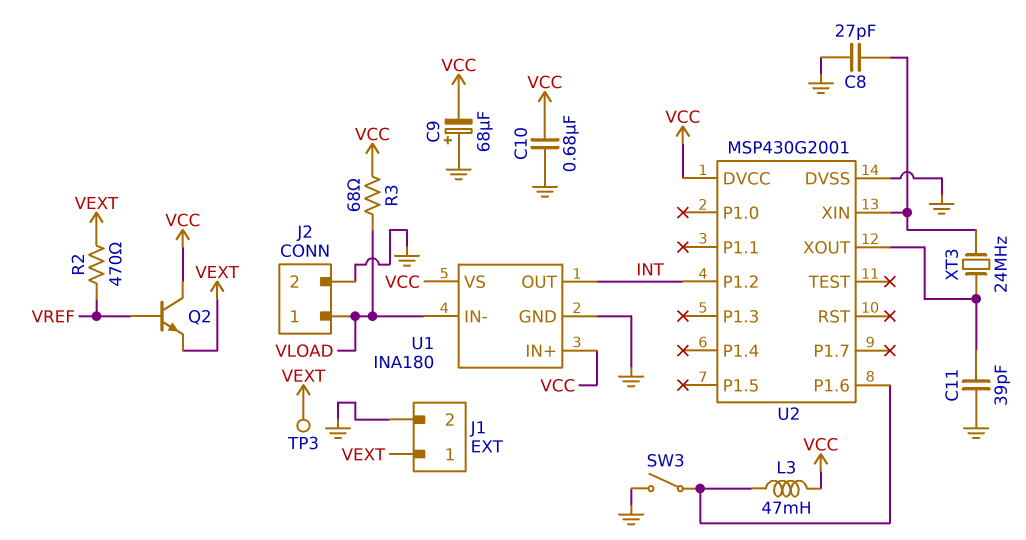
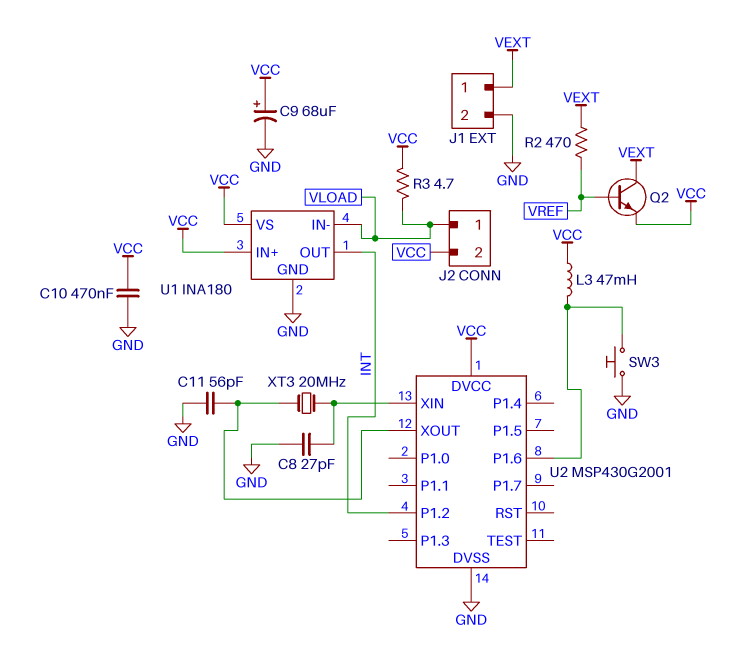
C9: 68uF (plus GND, minus VCC) -> 68uF (plus VCC, minus GND)
C10: 680nF (GND, VCC) -> 470nF (GND, VCC)
C11: 39pF (GND, U2/XOUT) -> 56pF (GND, U2/XOUT)
J2 pin 2: GND -> VCC
Q2: NPN (B VREF, C VCC, E VEXT) -> NPN (B VREF, C VEXT, E VCC)
R3: 68 (VCC, VLOAD) -> 4.7 (VCC, VLOAD)
SW3: switch (GND, U2/P1.6) -> button (GND, U2/P1.6)
TP3: test point (VEXT) -> none
XT3: 24MHz (U2/XIN, U2/XOUT) -> 20MHz (U2/XIN, U2/XOUT)

